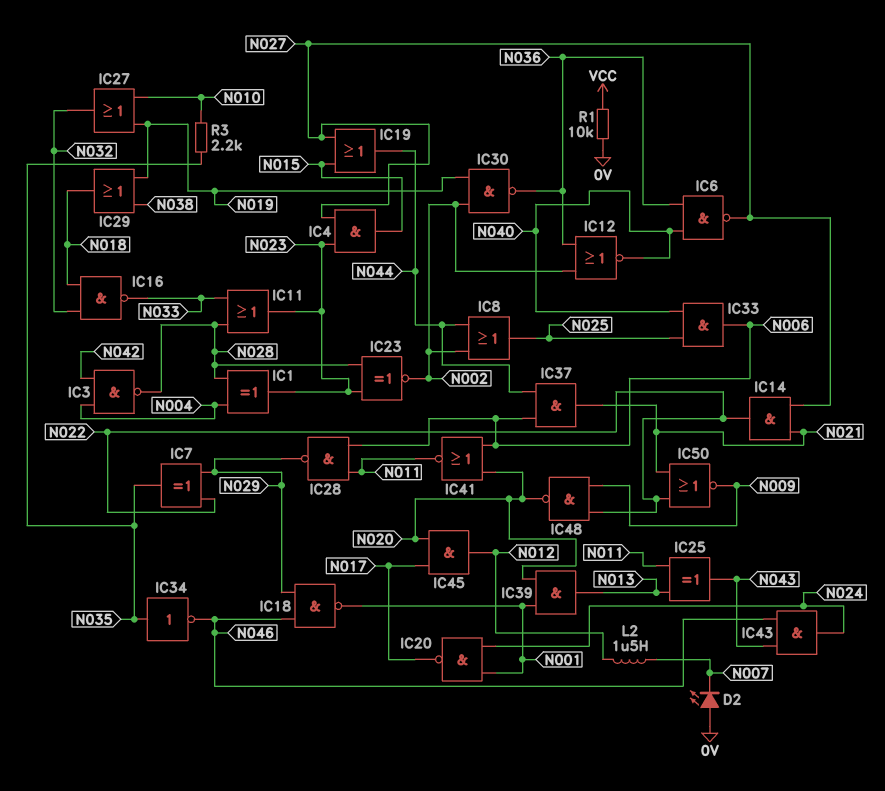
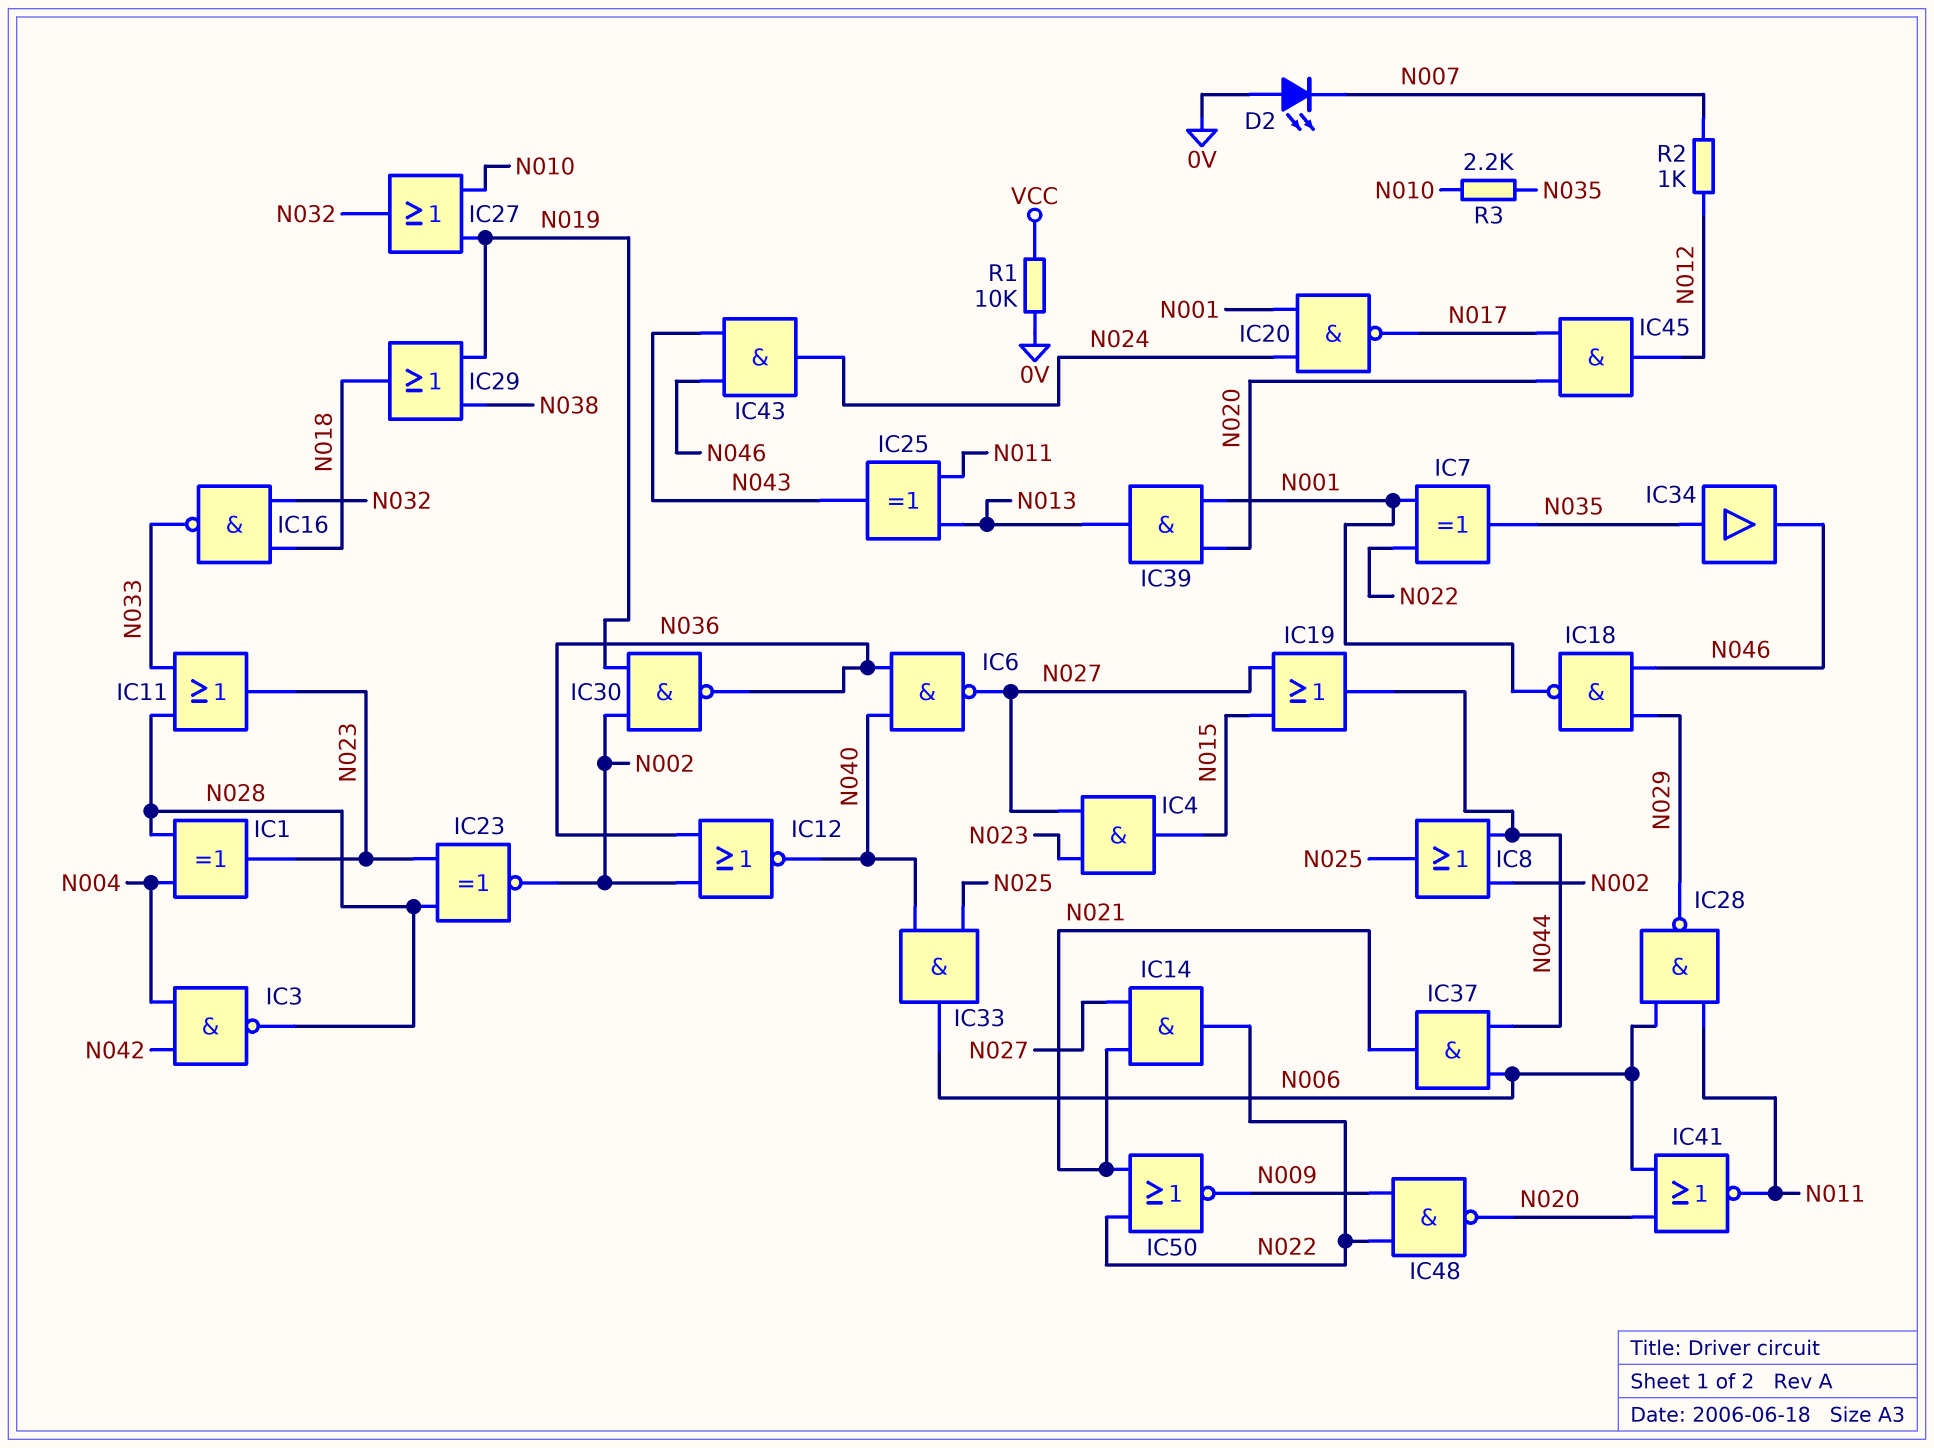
IC7: XOR (in N022, in N029, out N035) -> XOR (in N001, in N022, out N035)
IC34: NOT (in N035, out N046) -> buffer (in N035, out N046)
L2: 1.5uH (N007, N012) -> none
R2: none -> 1k (N007, N012)

